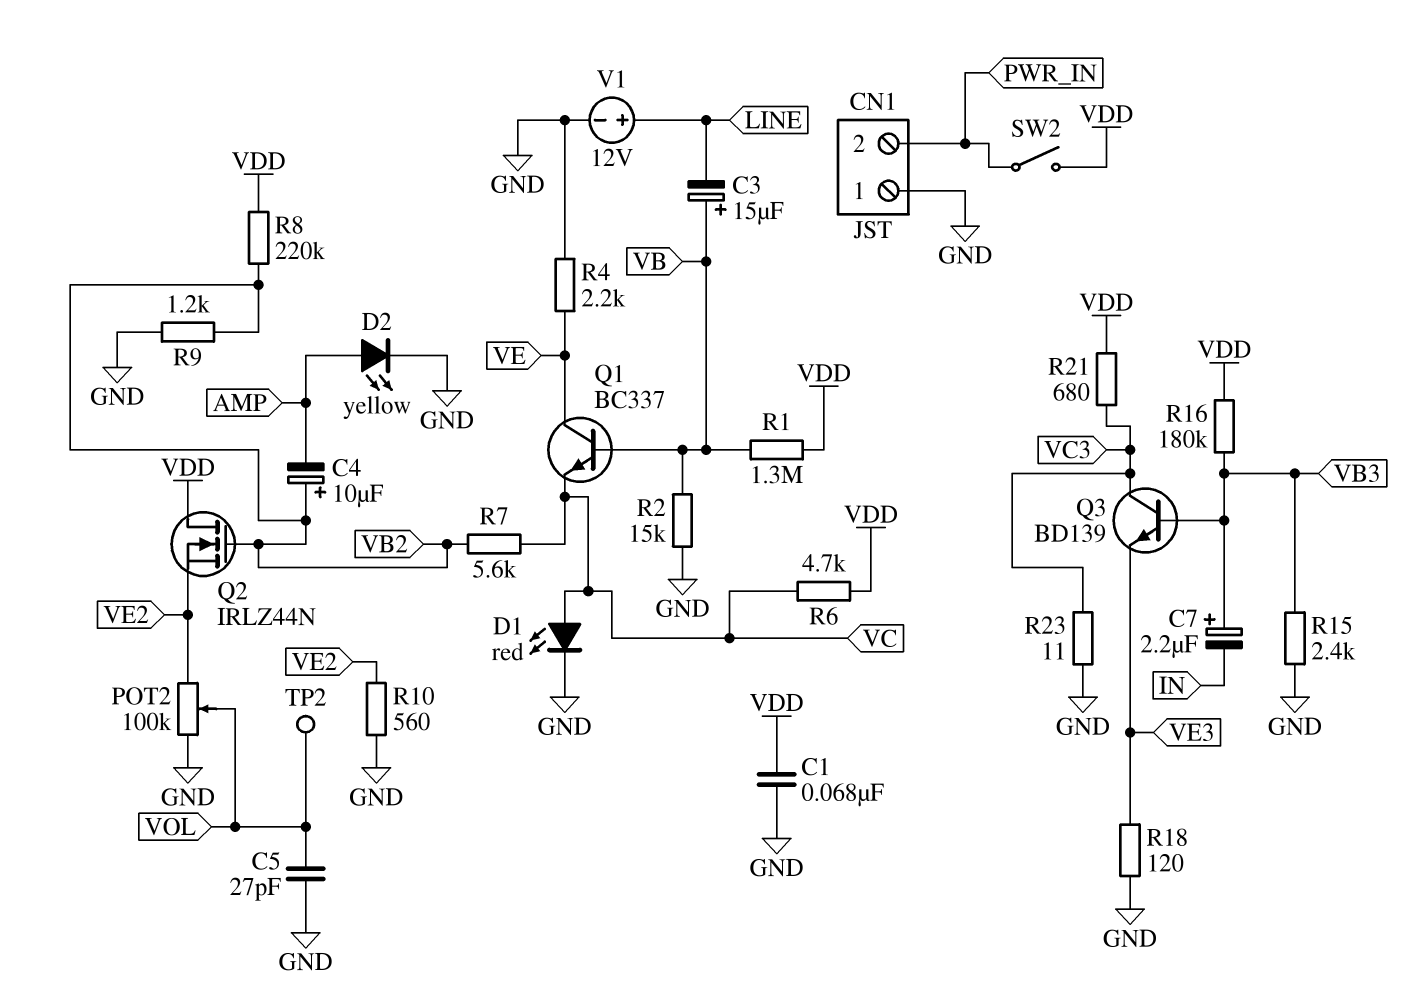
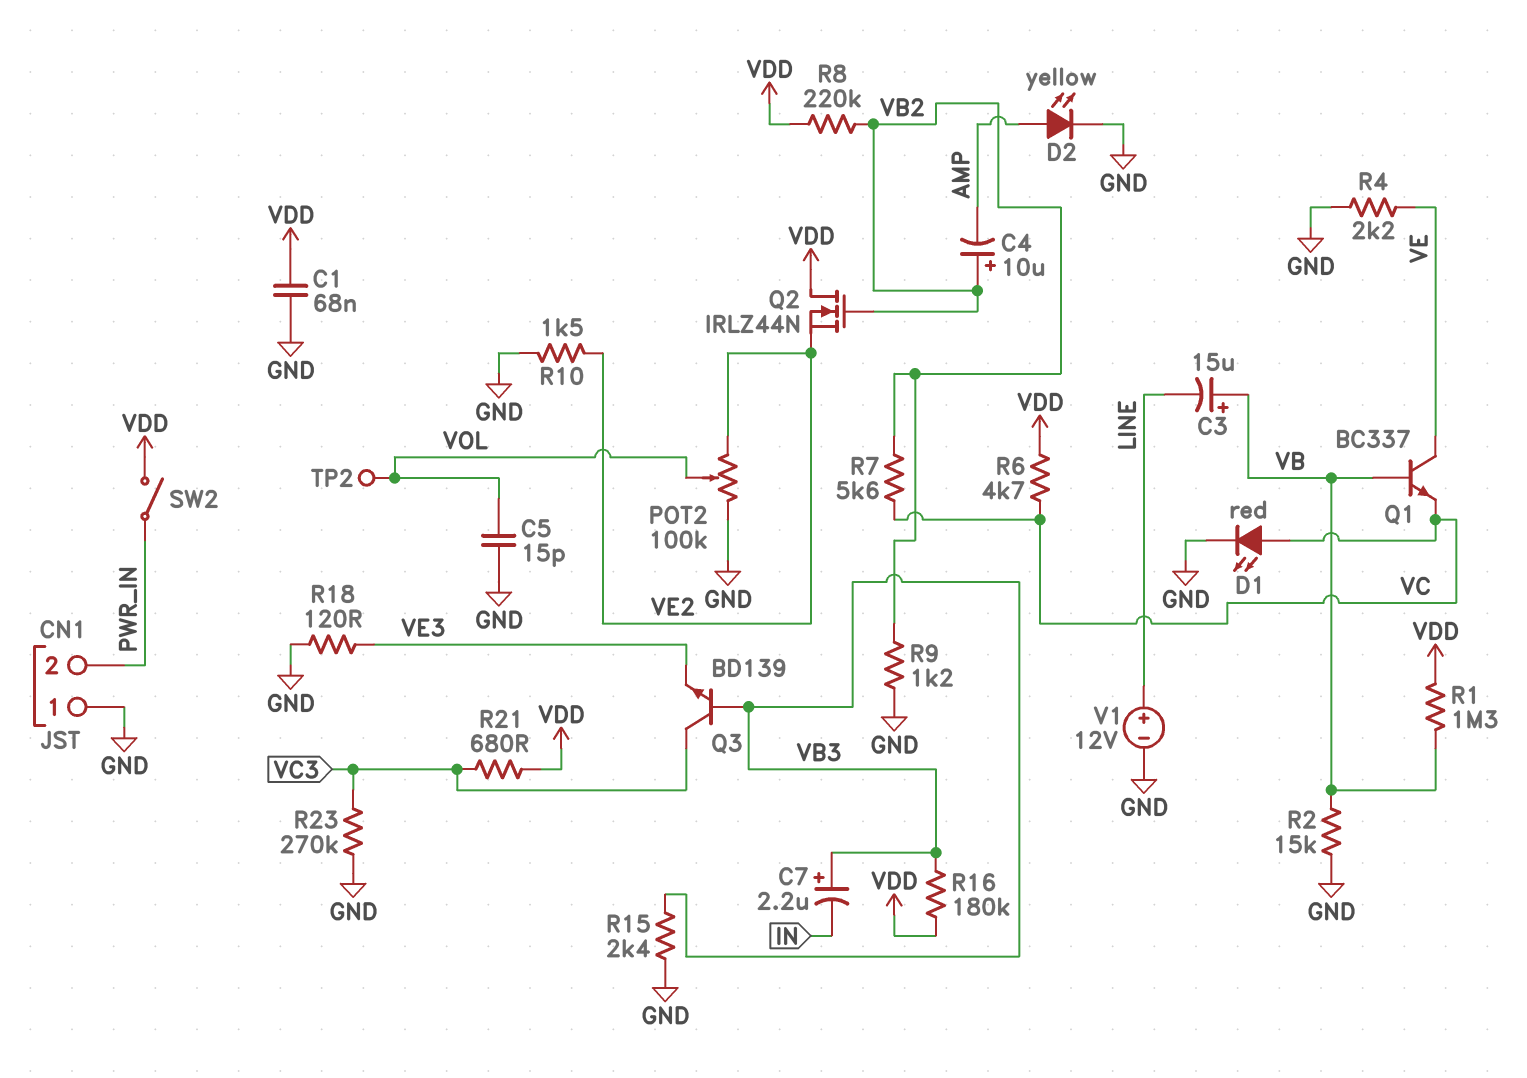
C5: 27pF (GND, VOL) -> 15pF (GND, VOL)
R10: 560 (GND, VE2) -> 1.5k (GND, VE2)
R23: 11 (GND, VC3) -> 270k (GND, VC3)

